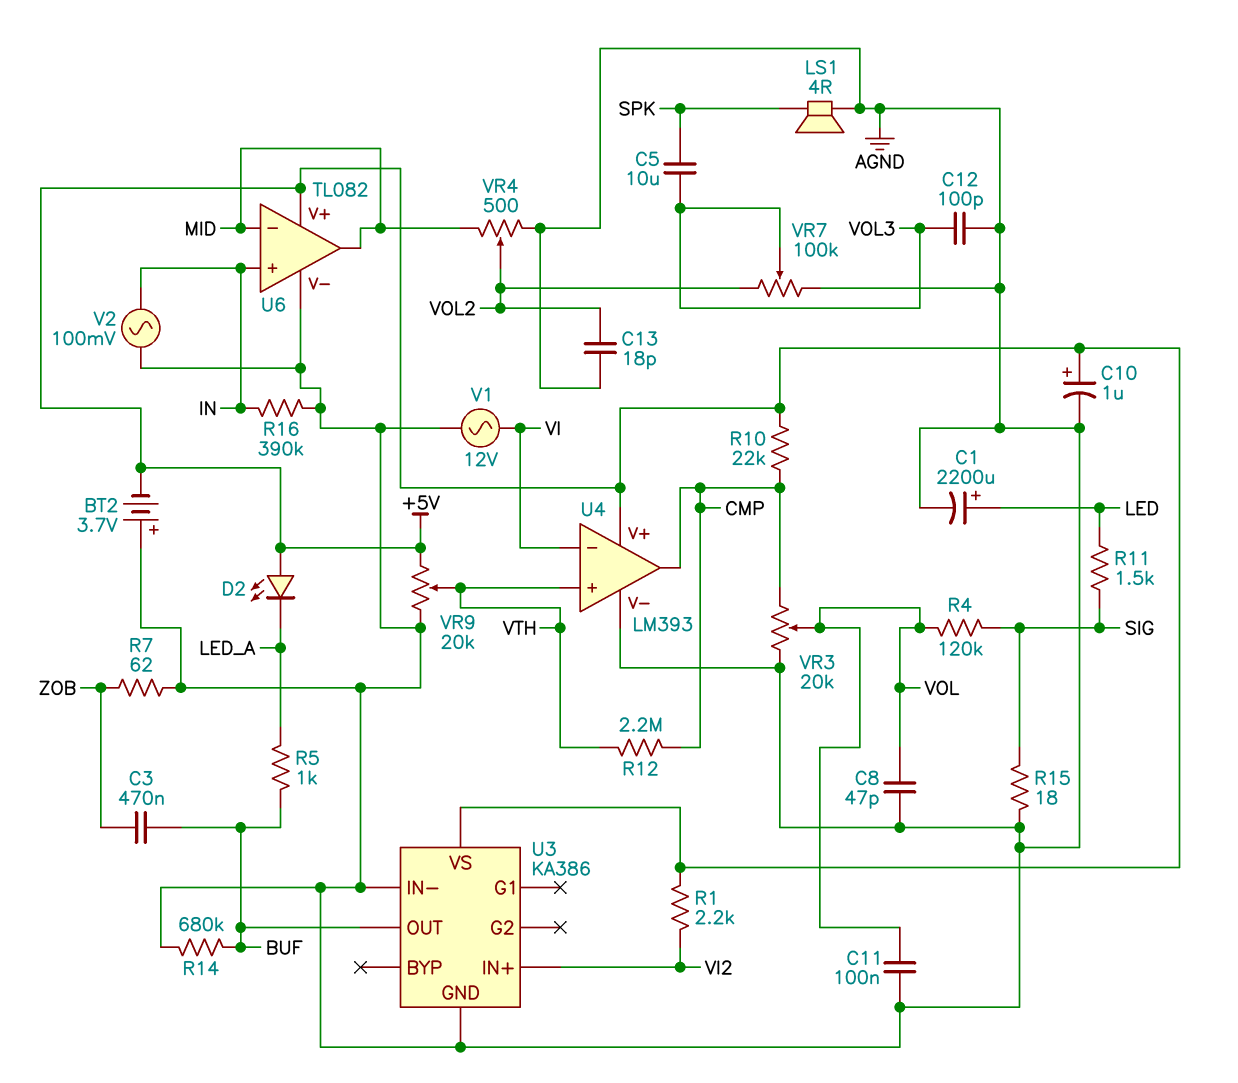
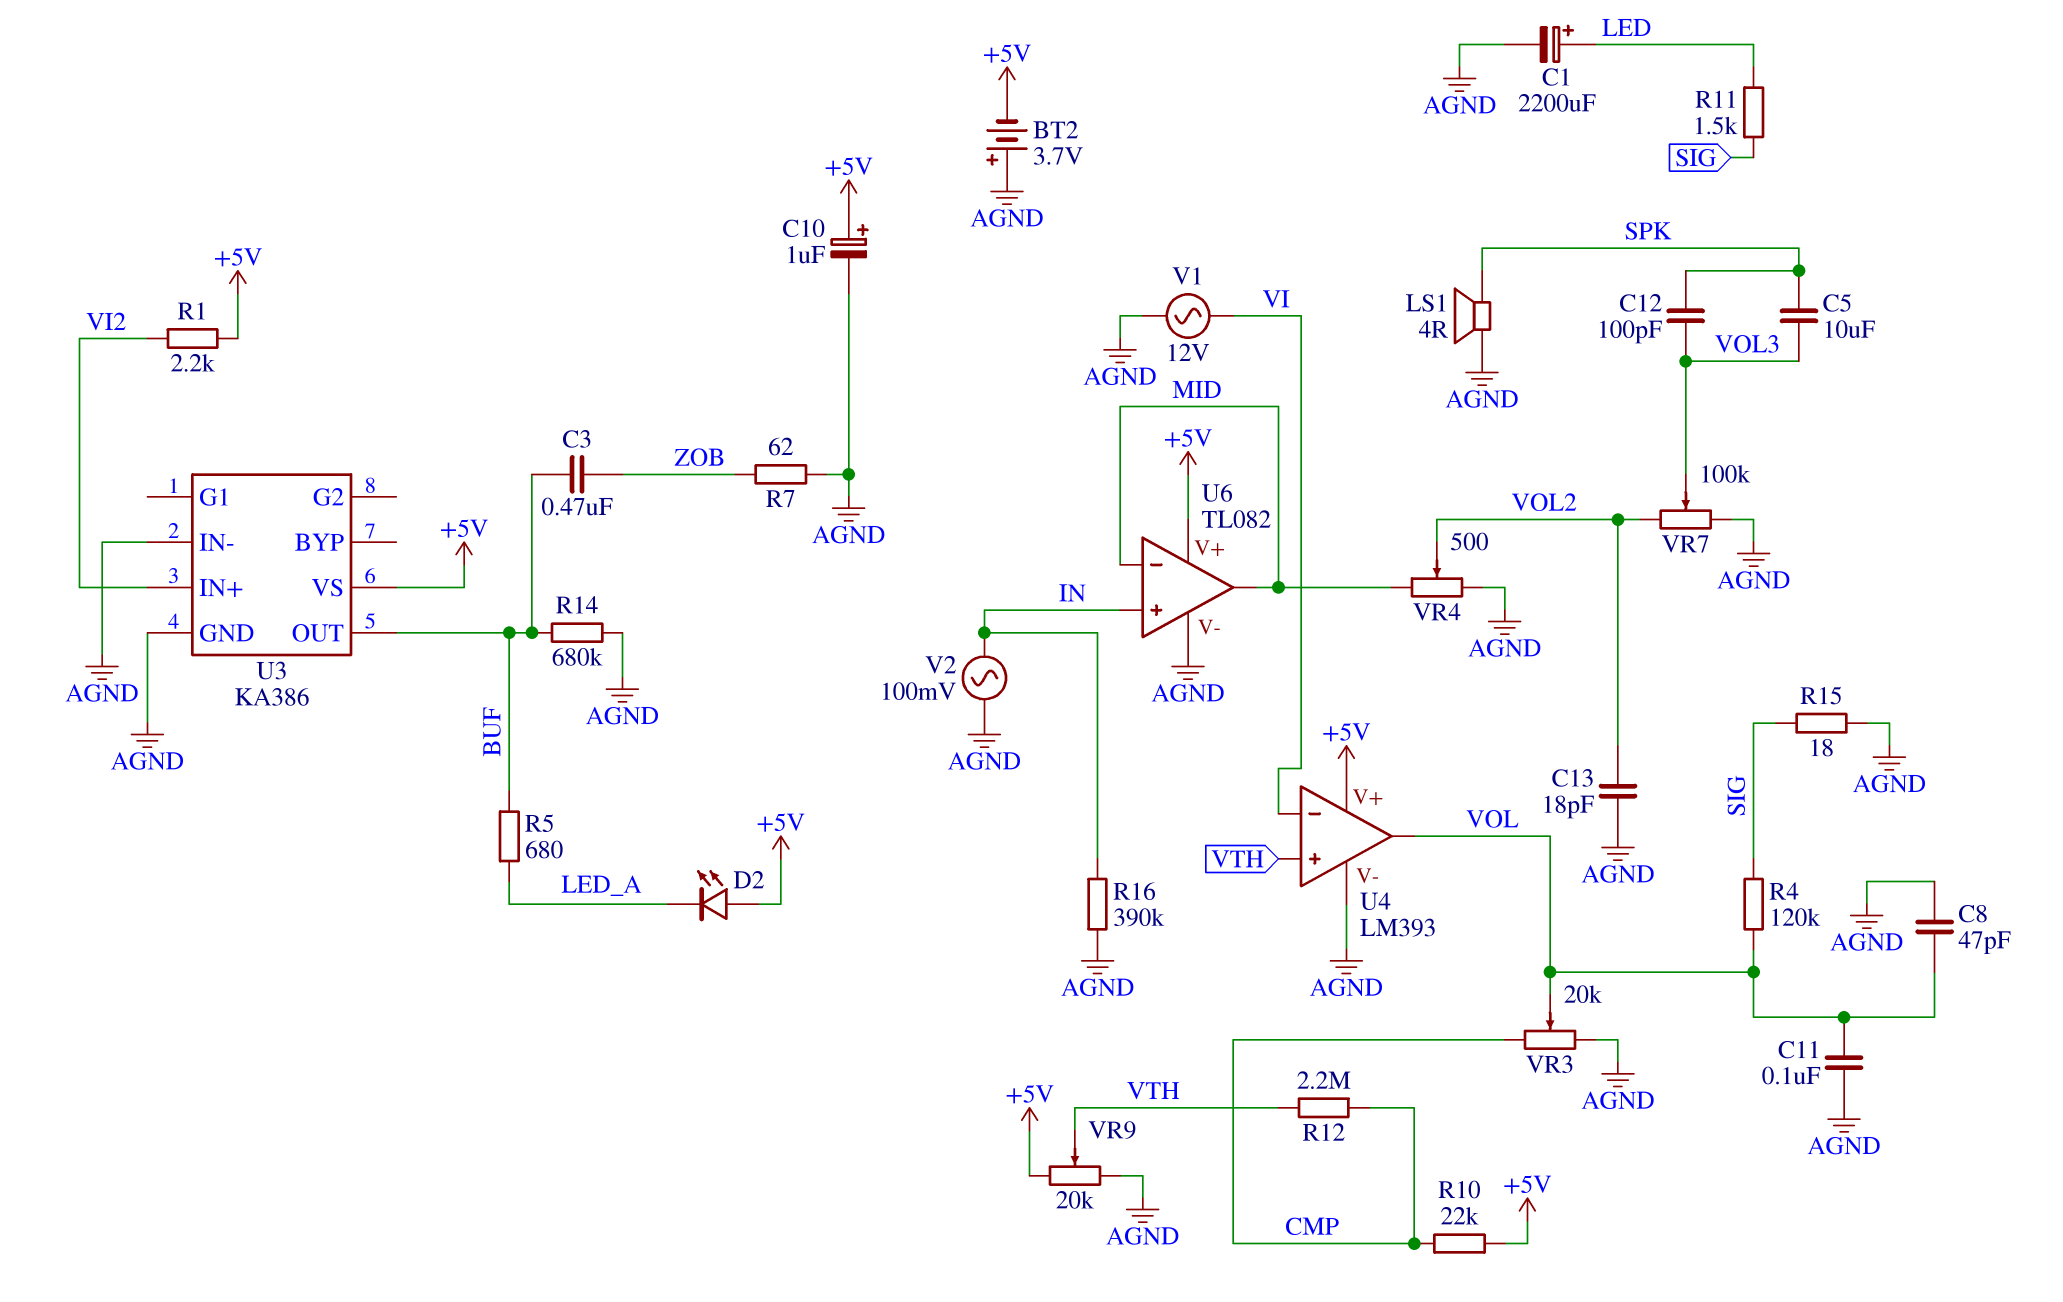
C12: 100pF (AGND, VOL3) -> 100pF (SPK, VOL3)
R5: 1k (BUF, LED_A) -> 680 (BUF, LED_A)
U4 pin out: CMP -> VOL

